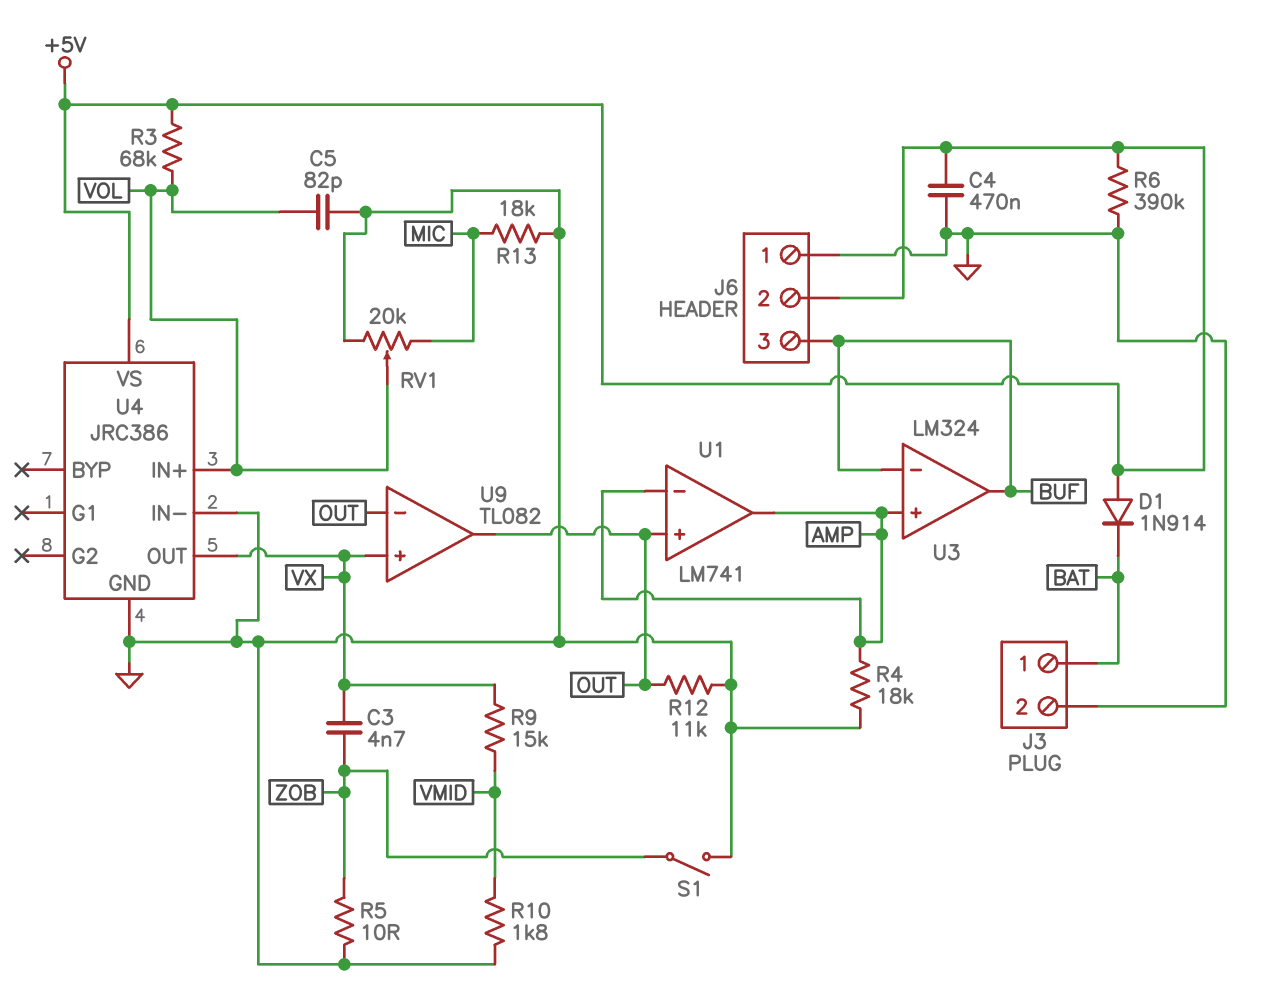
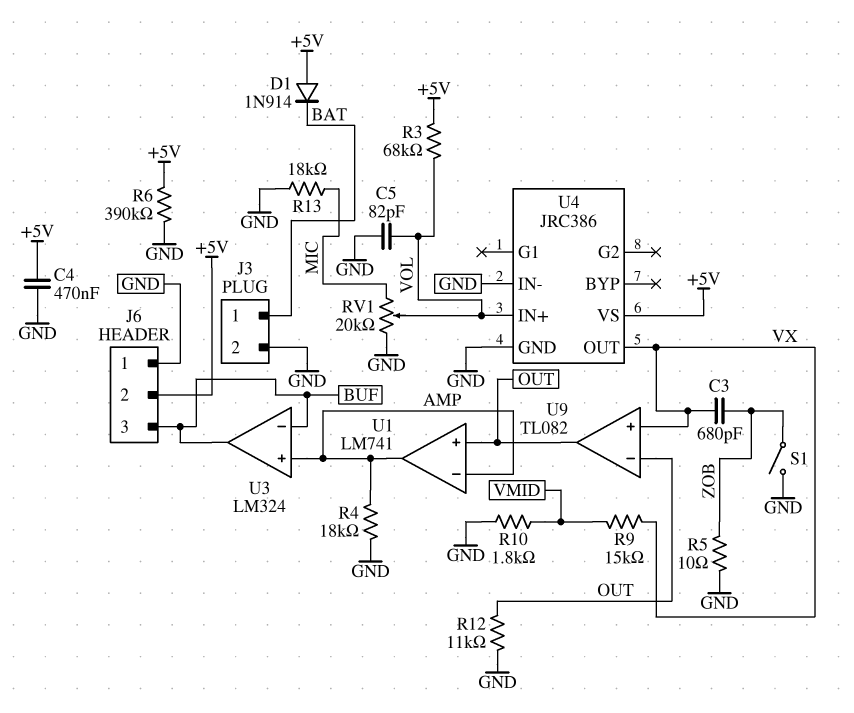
C3: 4.7nF (VX, ZOB) -> 680pF (VX, ZOB)

